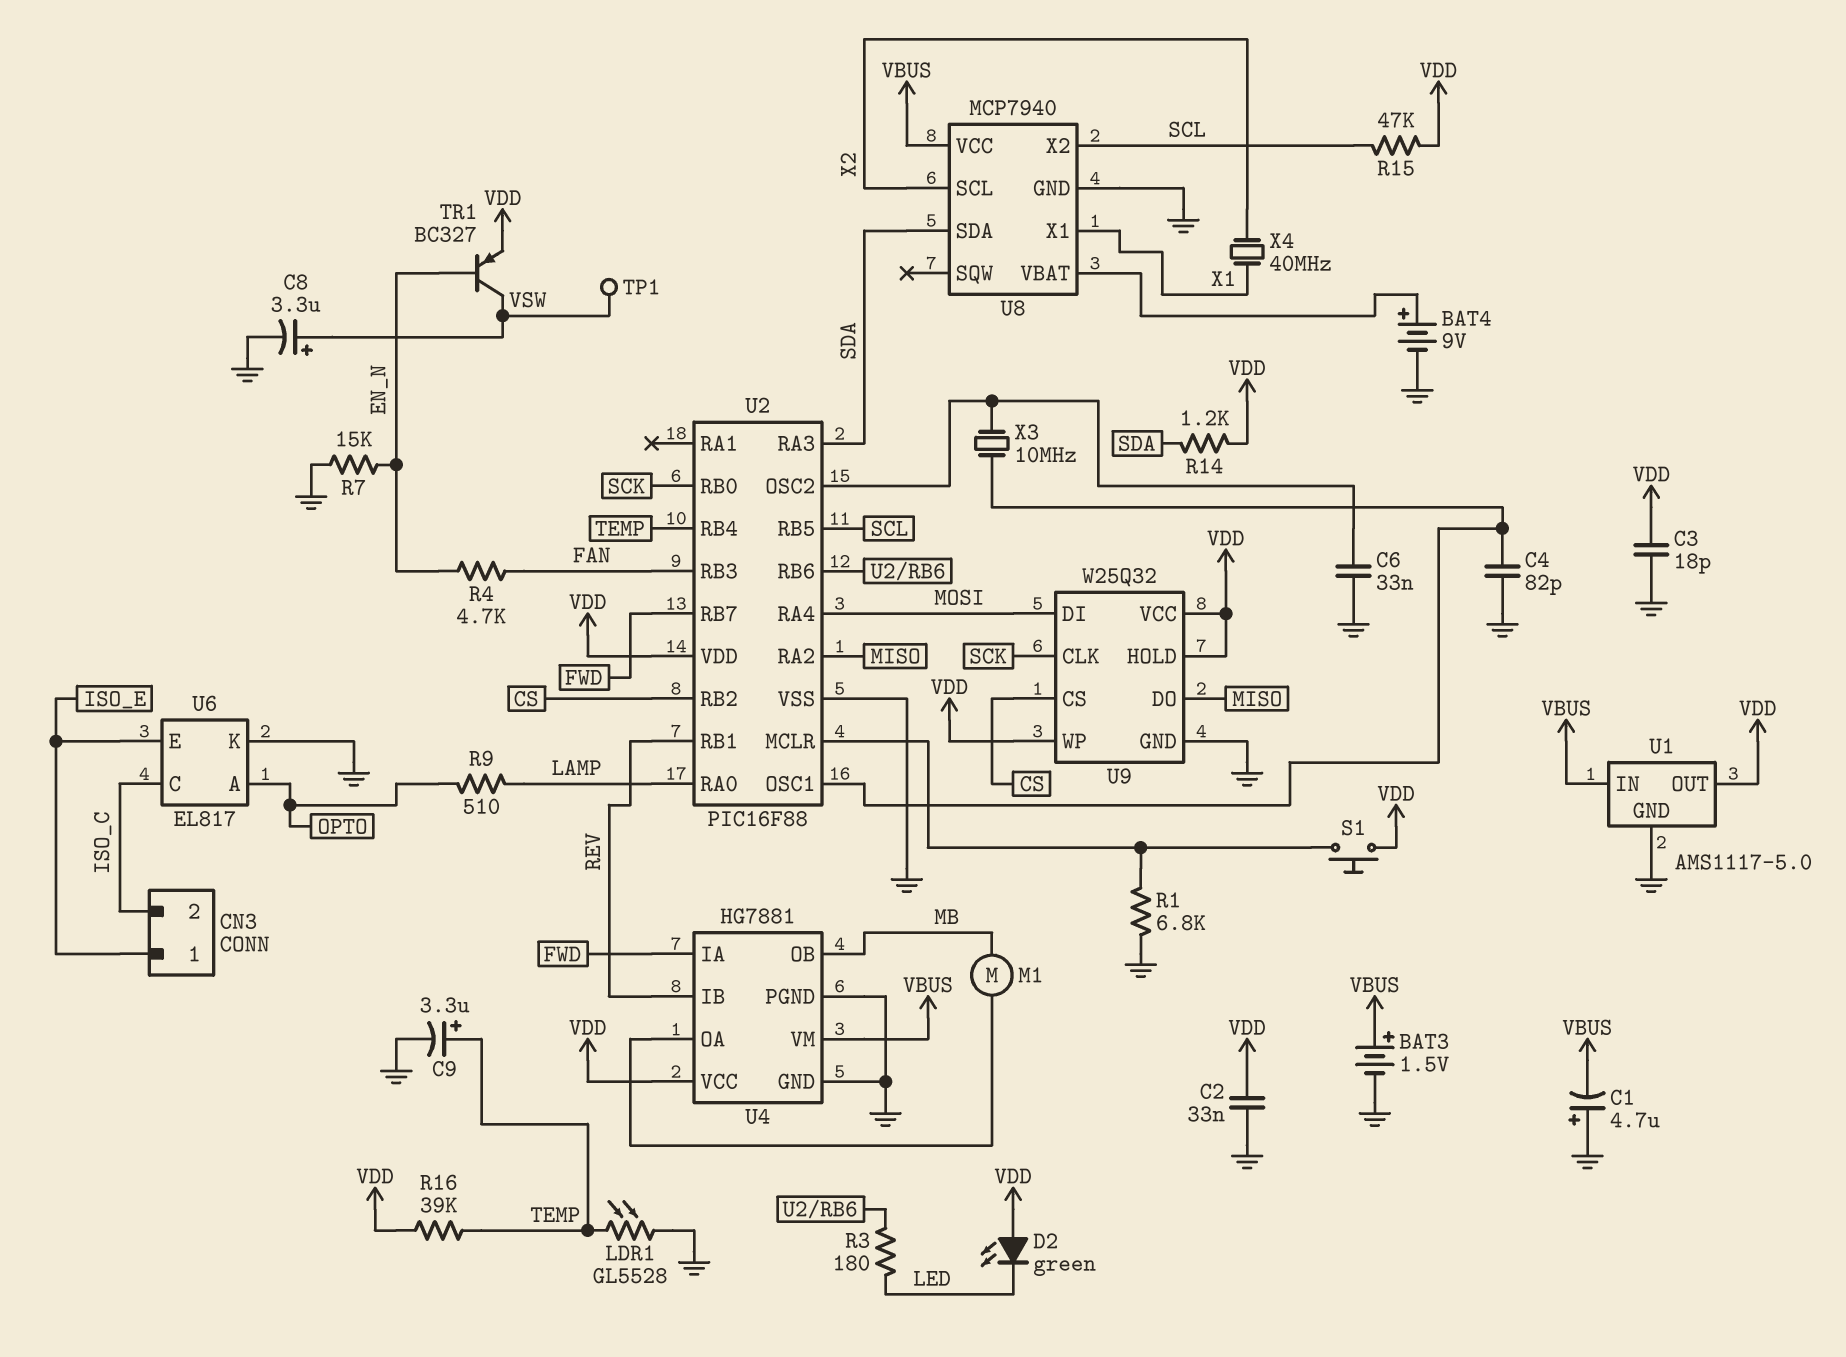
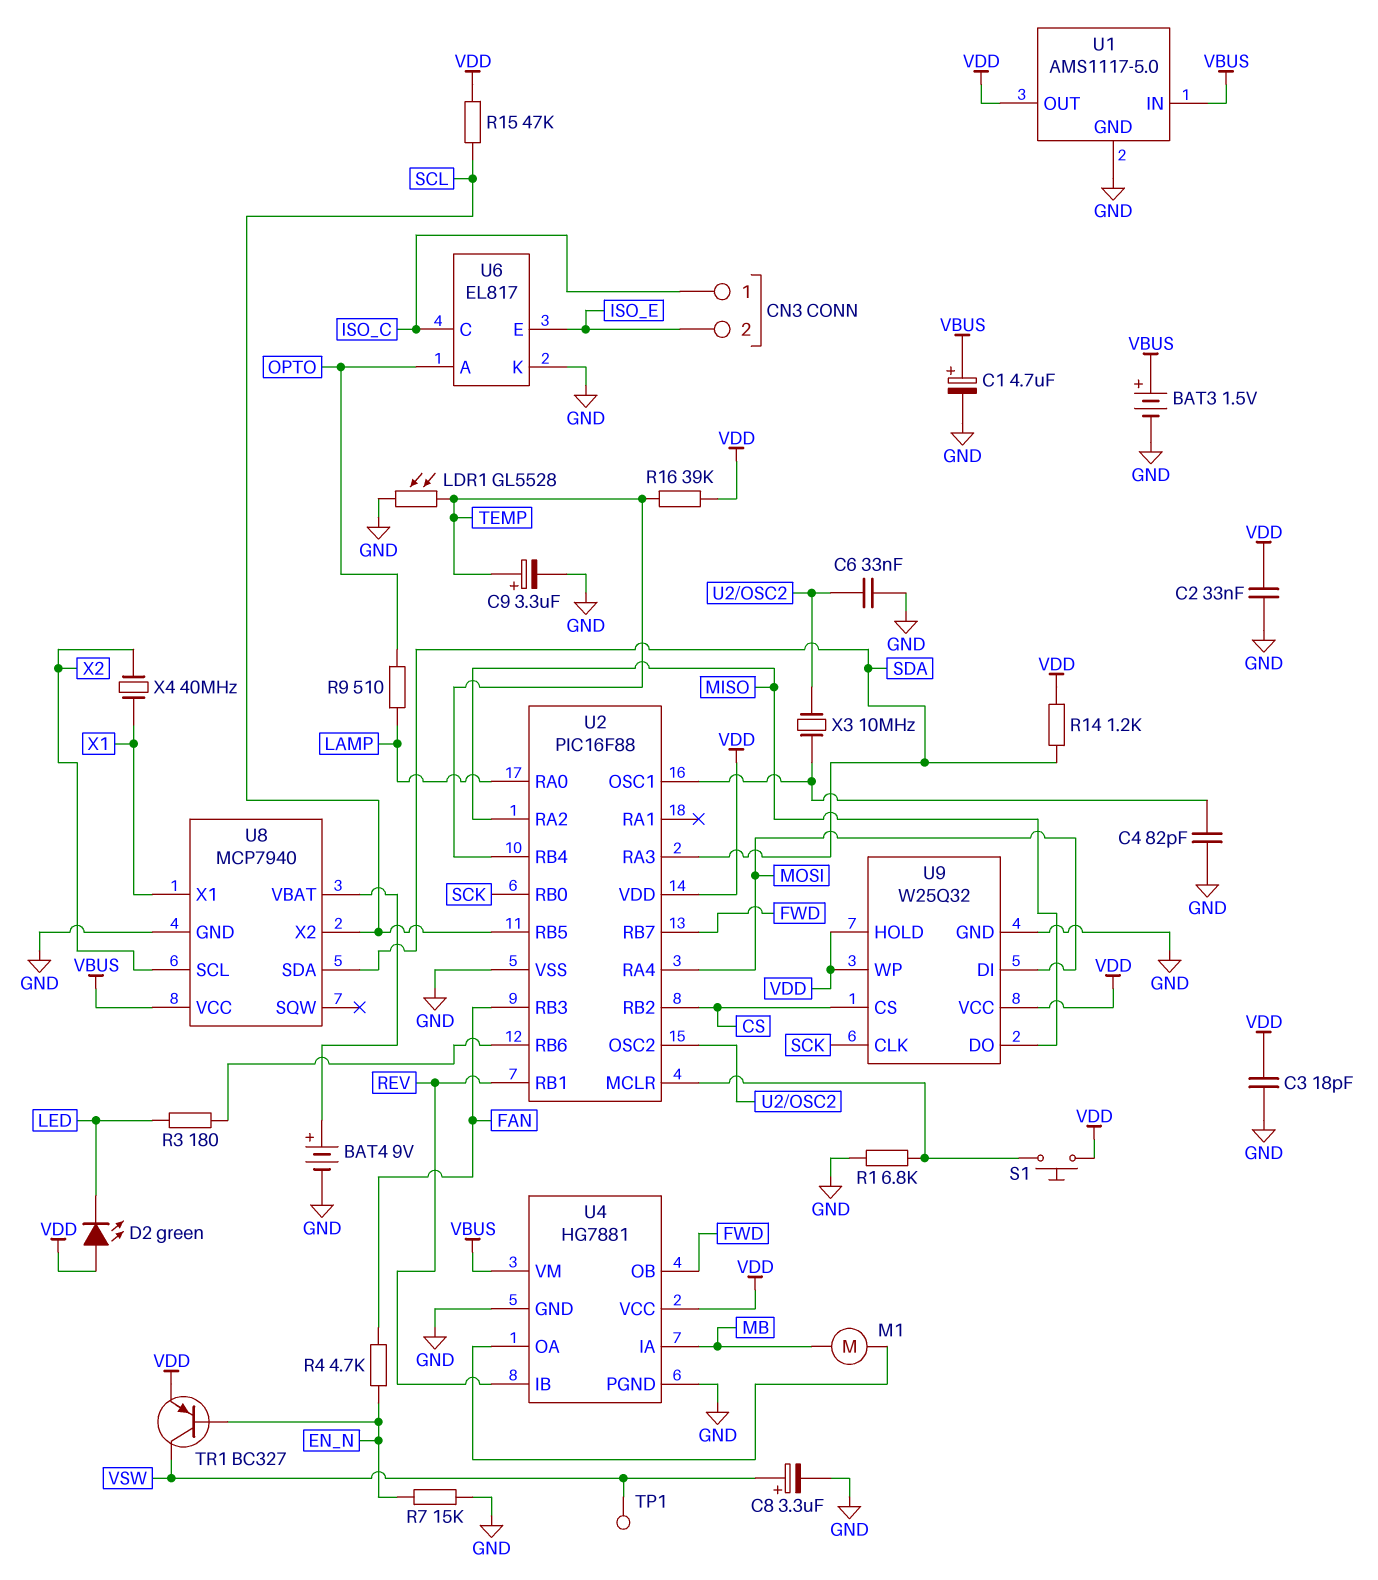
C1: 4.7uF (plus GND, minus VBUS) -> 4.7uF (plus VBUS, minus GND)
CN3 pin 1: ISO_E -> ISO_C
CN3 pin 2: ISO_C -> ISO_E
U4 pin IA: FWD -> MB
U4 pin OB: MB -> FWD

